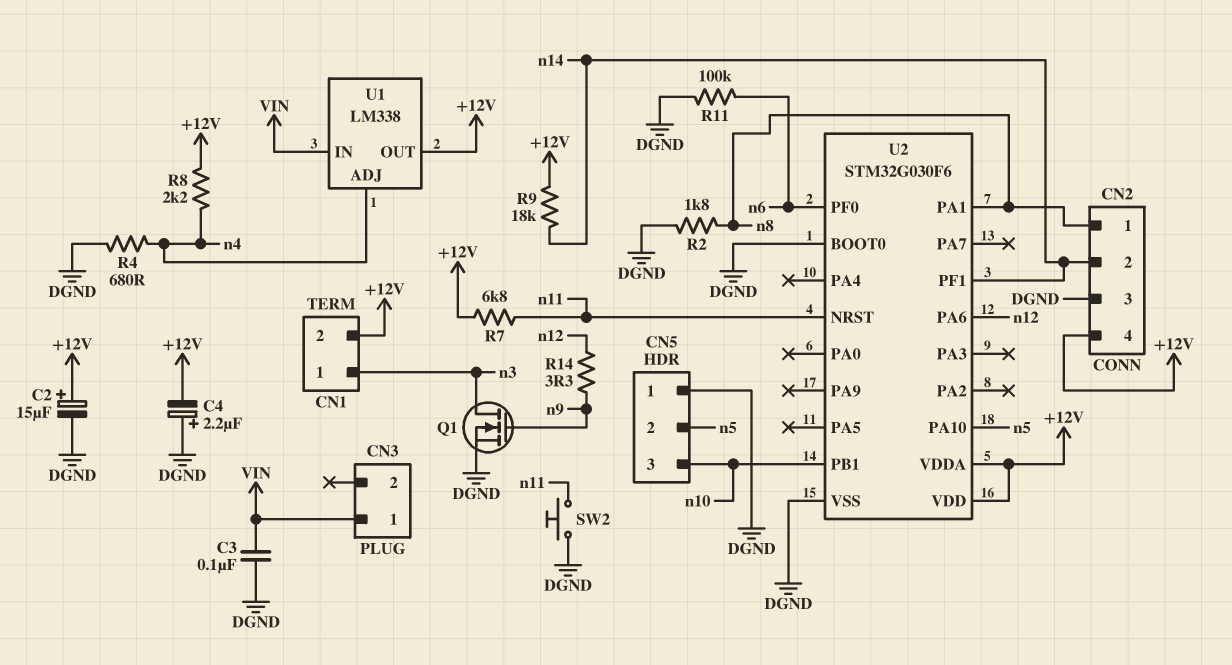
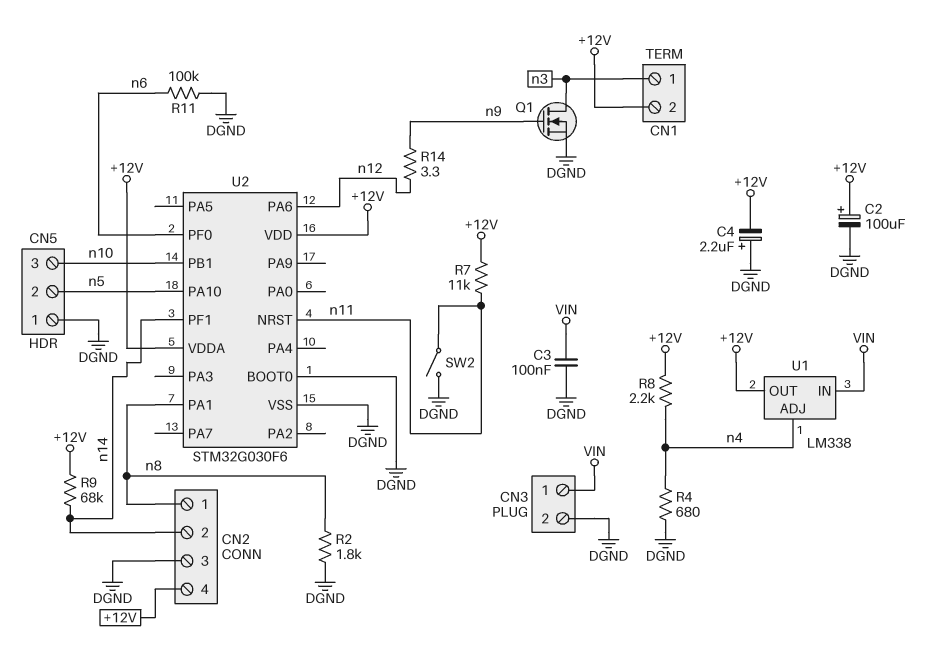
C2: 15uF (plus +12V, minus DGND) -> 100uF (plus +12V, minus DGND)
CN3 pin 2: none -> DGND
R7: 6.8k (+12V, n11) -> 11k (+12V, n11)
R9: 18k (+12V, n14) -> 68k (+12V, n14)
SW2: button (DGND, n11) -> switch (DGND, n11)

